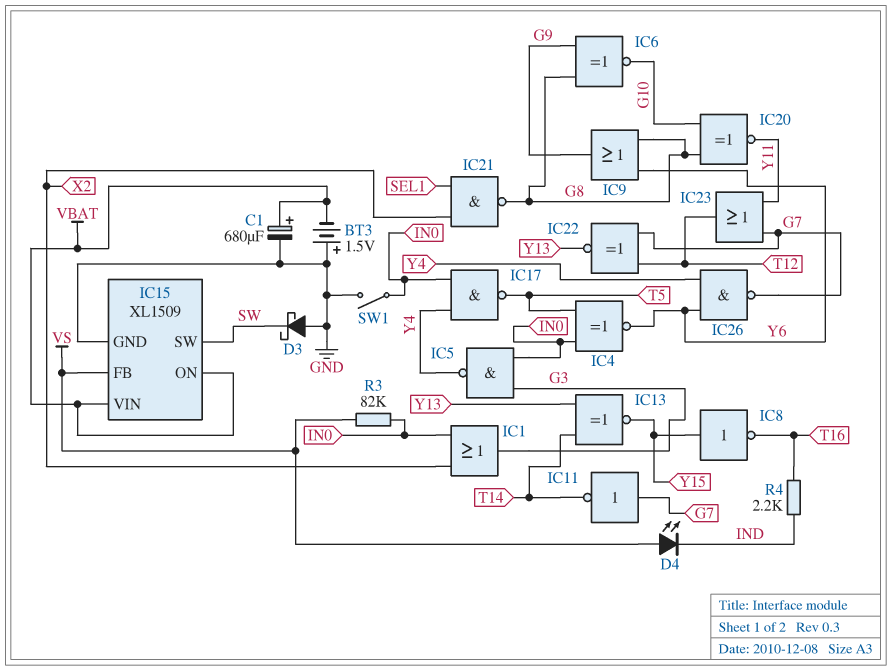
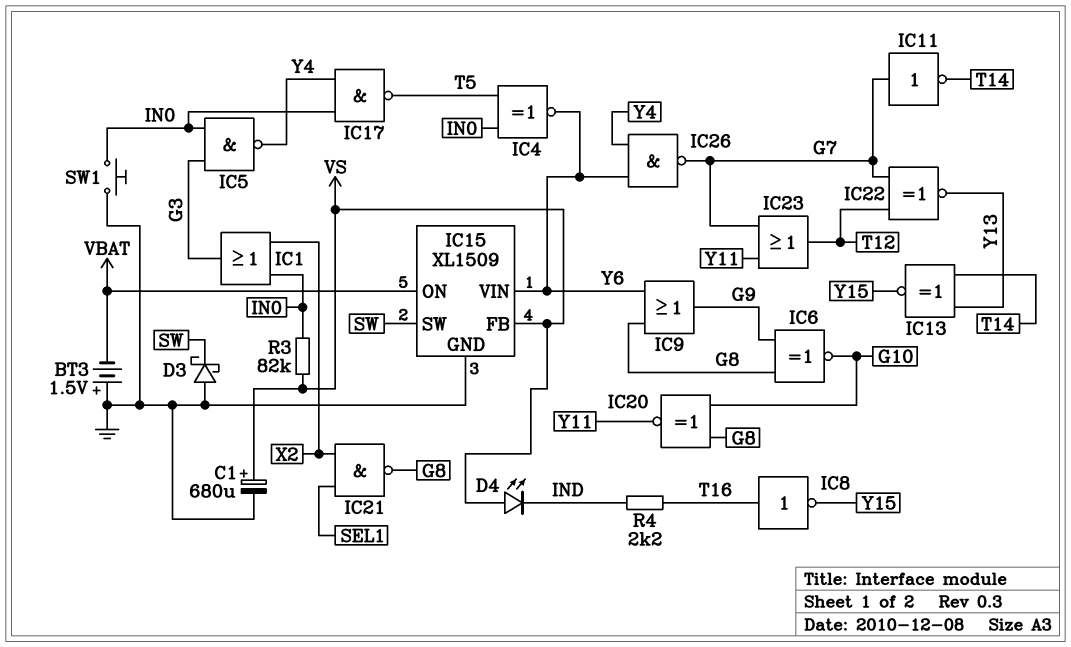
C1: 680uF (plus VBAT, minus GND) -> 680uF (plus VS, minus GND)
IC8: NOT (in Y15, out T16) -> NOT (in T16, out Y15)
IC15 pin VIN: VBAT -> Y6
SW1: switch (GND, IN0) -> button (GND, IN0)

